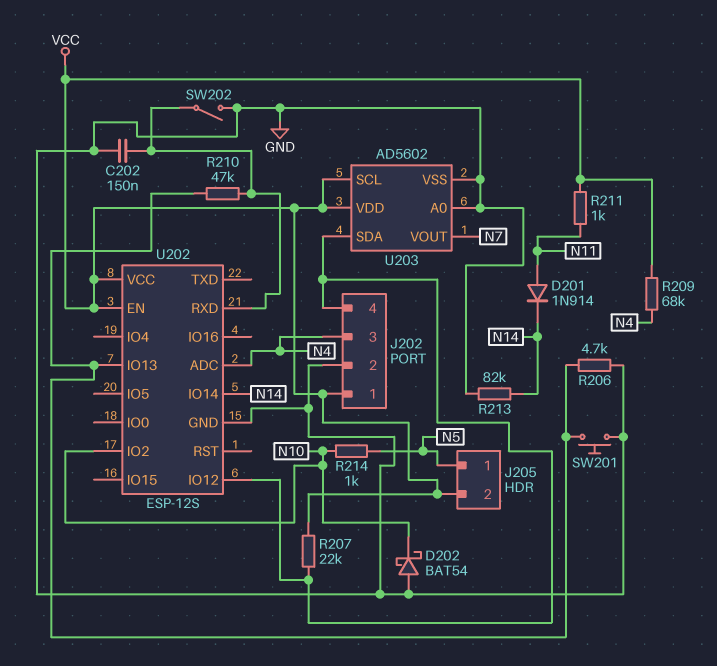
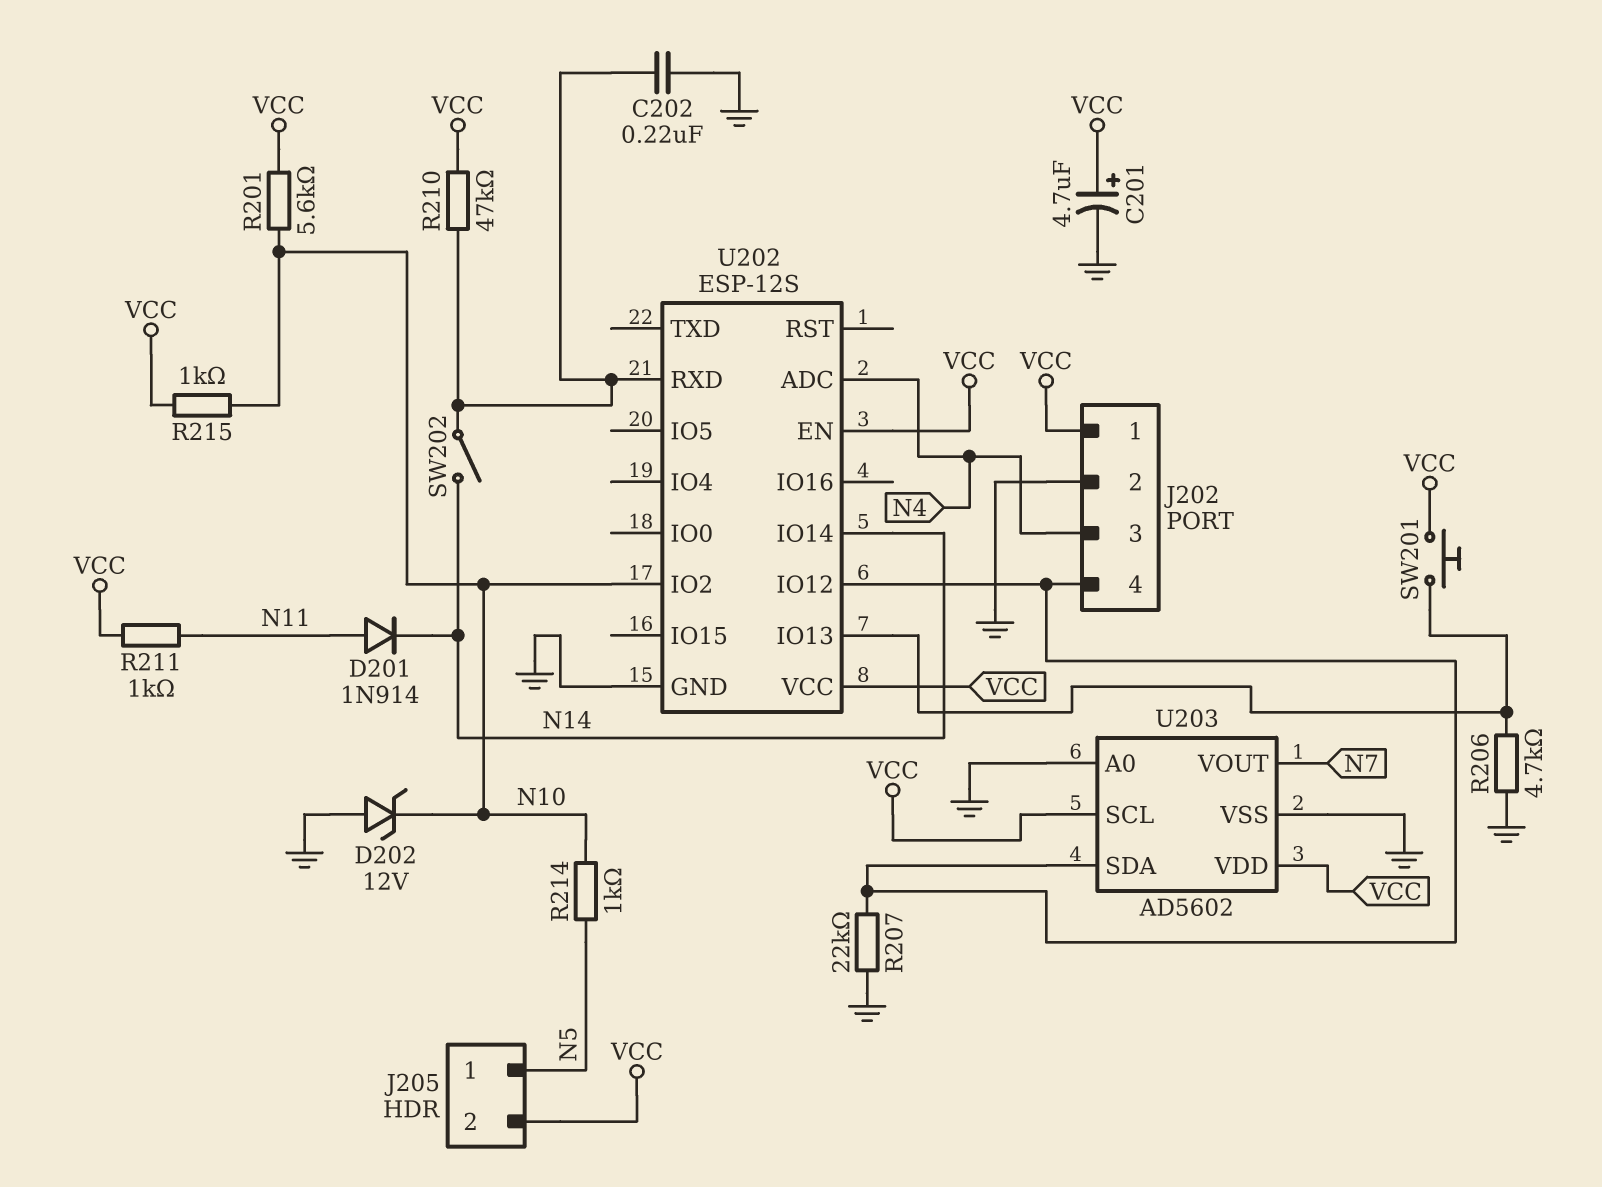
C201: none -> 4.7uF (plus VCC, minus GND)
C202: 150nF (GND, U202/RXD) -> 220nF (GND, U202/RXD)
D202: schottky BAT54 (A GND, K N10) -> zener 12V (A GND, K N10)
R201: none -> 5.6k (N10, VCC)
R207: 22k (J202/4, VCC) -> 22k (GND, J202/4)
R209: 68k (N4, VCC) -> none
R210: 47k (U202/IO13, U202/RXD) -> 47k (U202/RXD, VCC)
R213: 82k (GND, N14) -> none
R215: none -> 1k (N10, VCC)
SW201: button (GND, U202/IO13) -> button (U202/IO13, VCC)
SW202: switch (GND, U202/RXD) -> switch (N14, U202/RXD)

